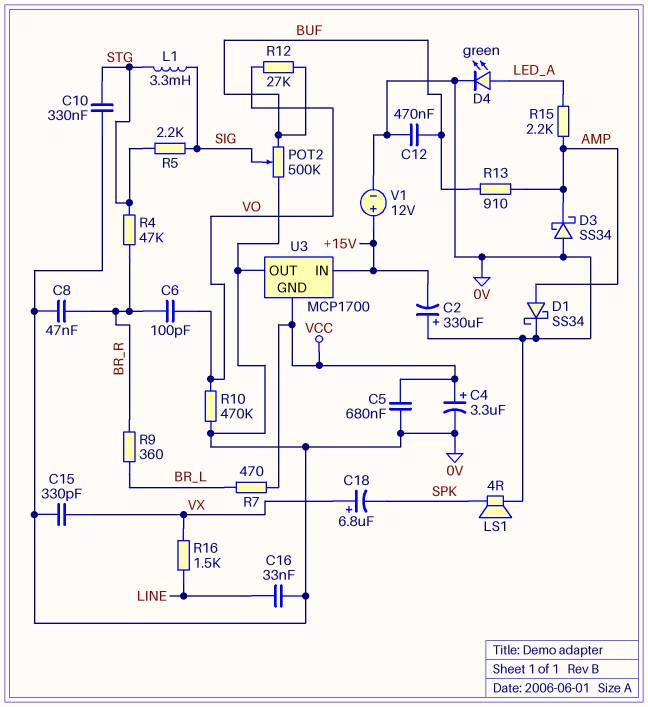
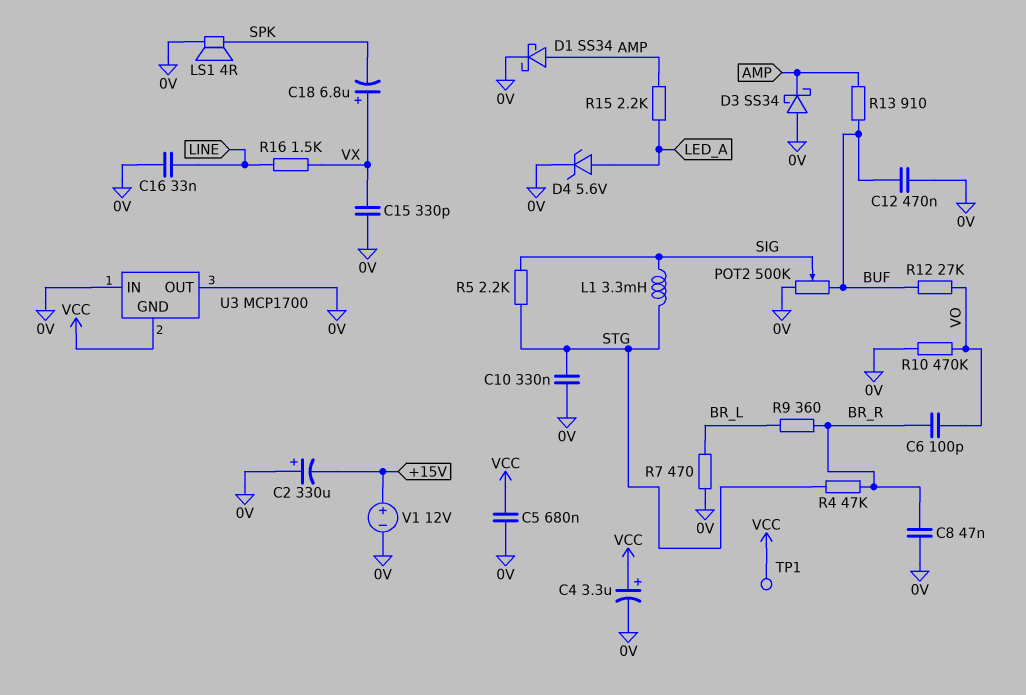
D4: LED green (A LED_A, K 0V) -> zener 5.6V (A LED_A, K 0V)
R7: 470 (BR_L, VCC) -> 470 (0V, BR_L)
TP1: none -> test point (VCC)
U3 pin IN: +15V -> 0V

